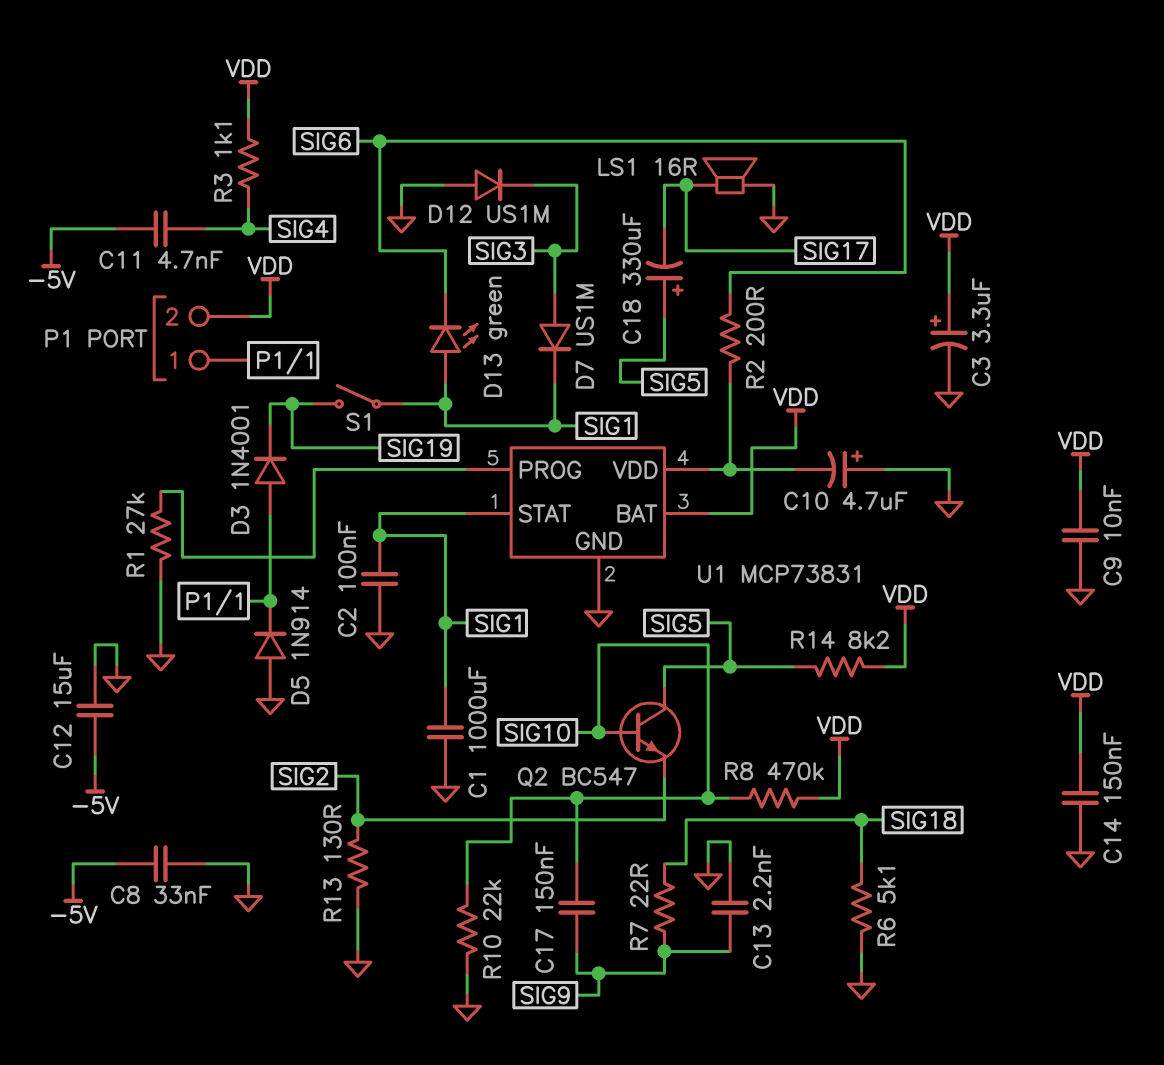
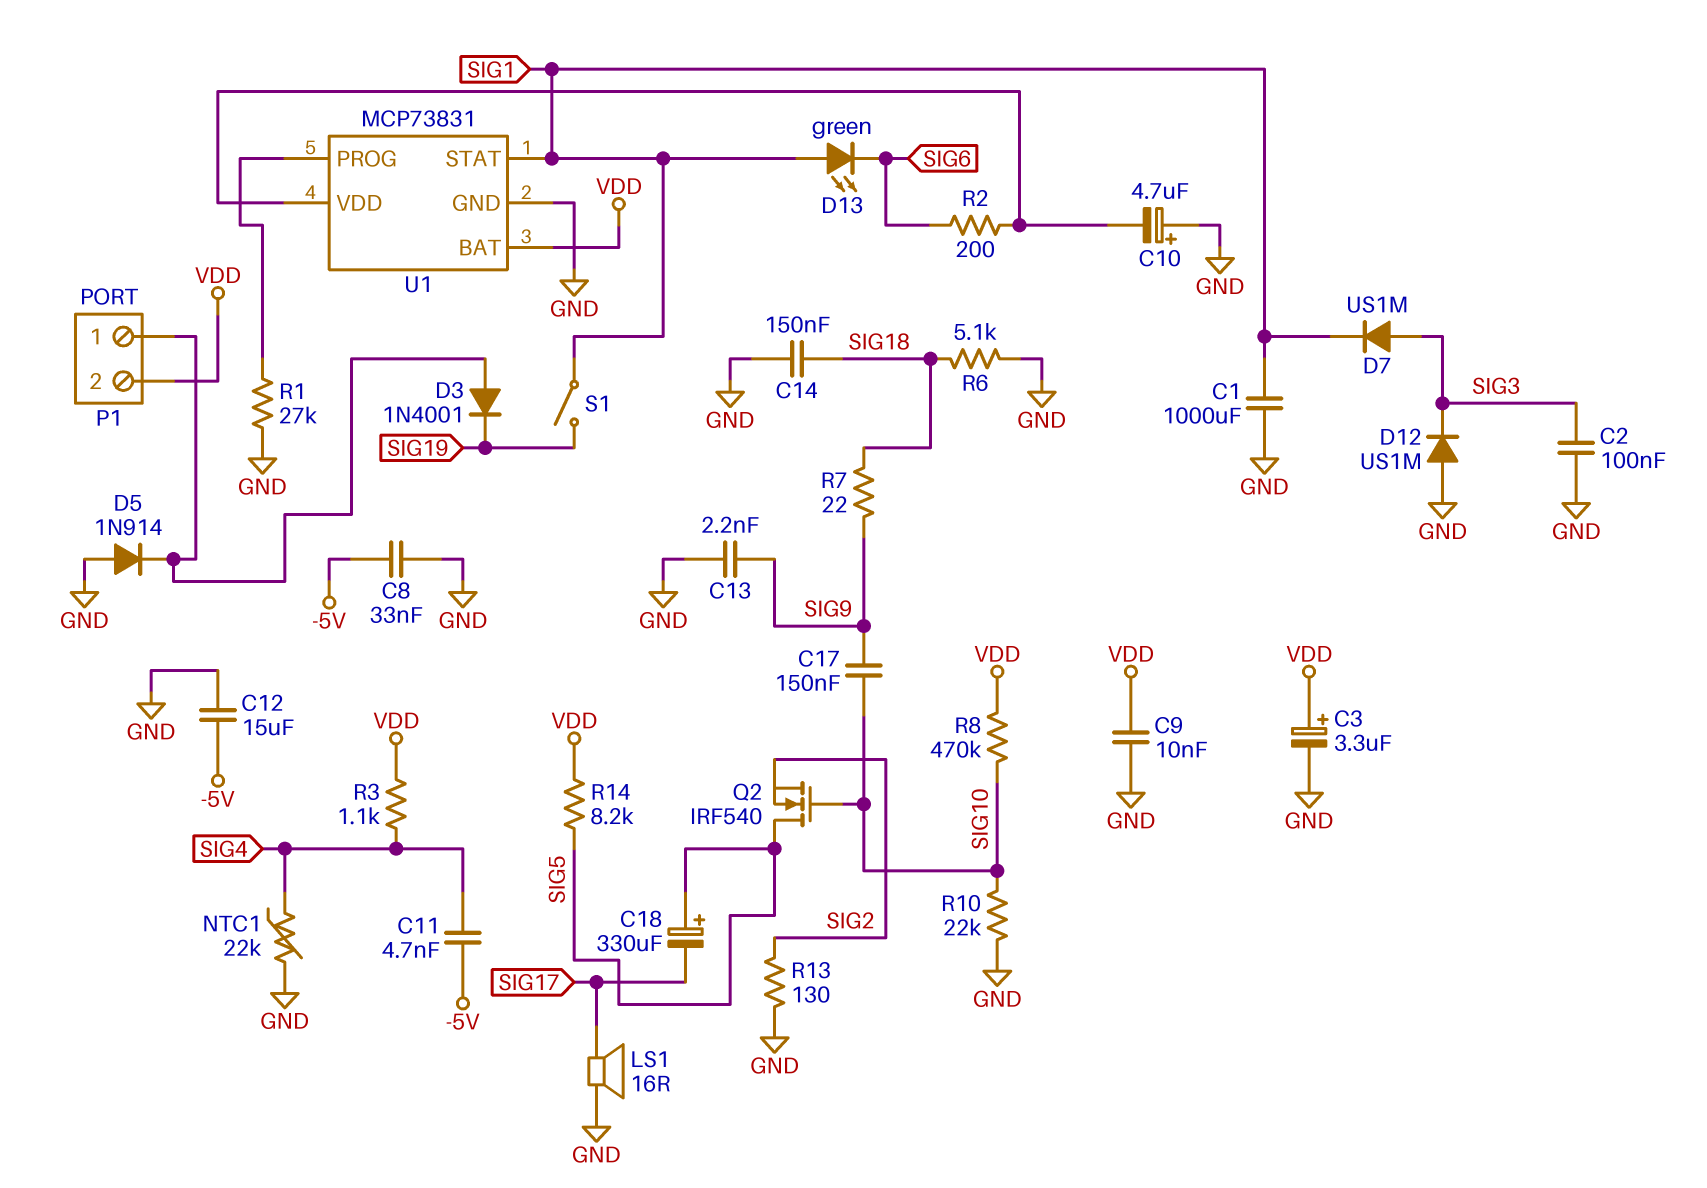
C2: 100nF (GND, SIG1) -> 100nF (GND, SIG3)
C14: 150nF (GND, VDD) -> 150nF (GND, SIG18)
NTC1: none -> 22k (GND, SIG4)
Q2: NPN BC547 (B SIG10, C SIG5, E SIG2) -> NMOS IRF540 (G SIG10, D SIG5, S SIG2)

